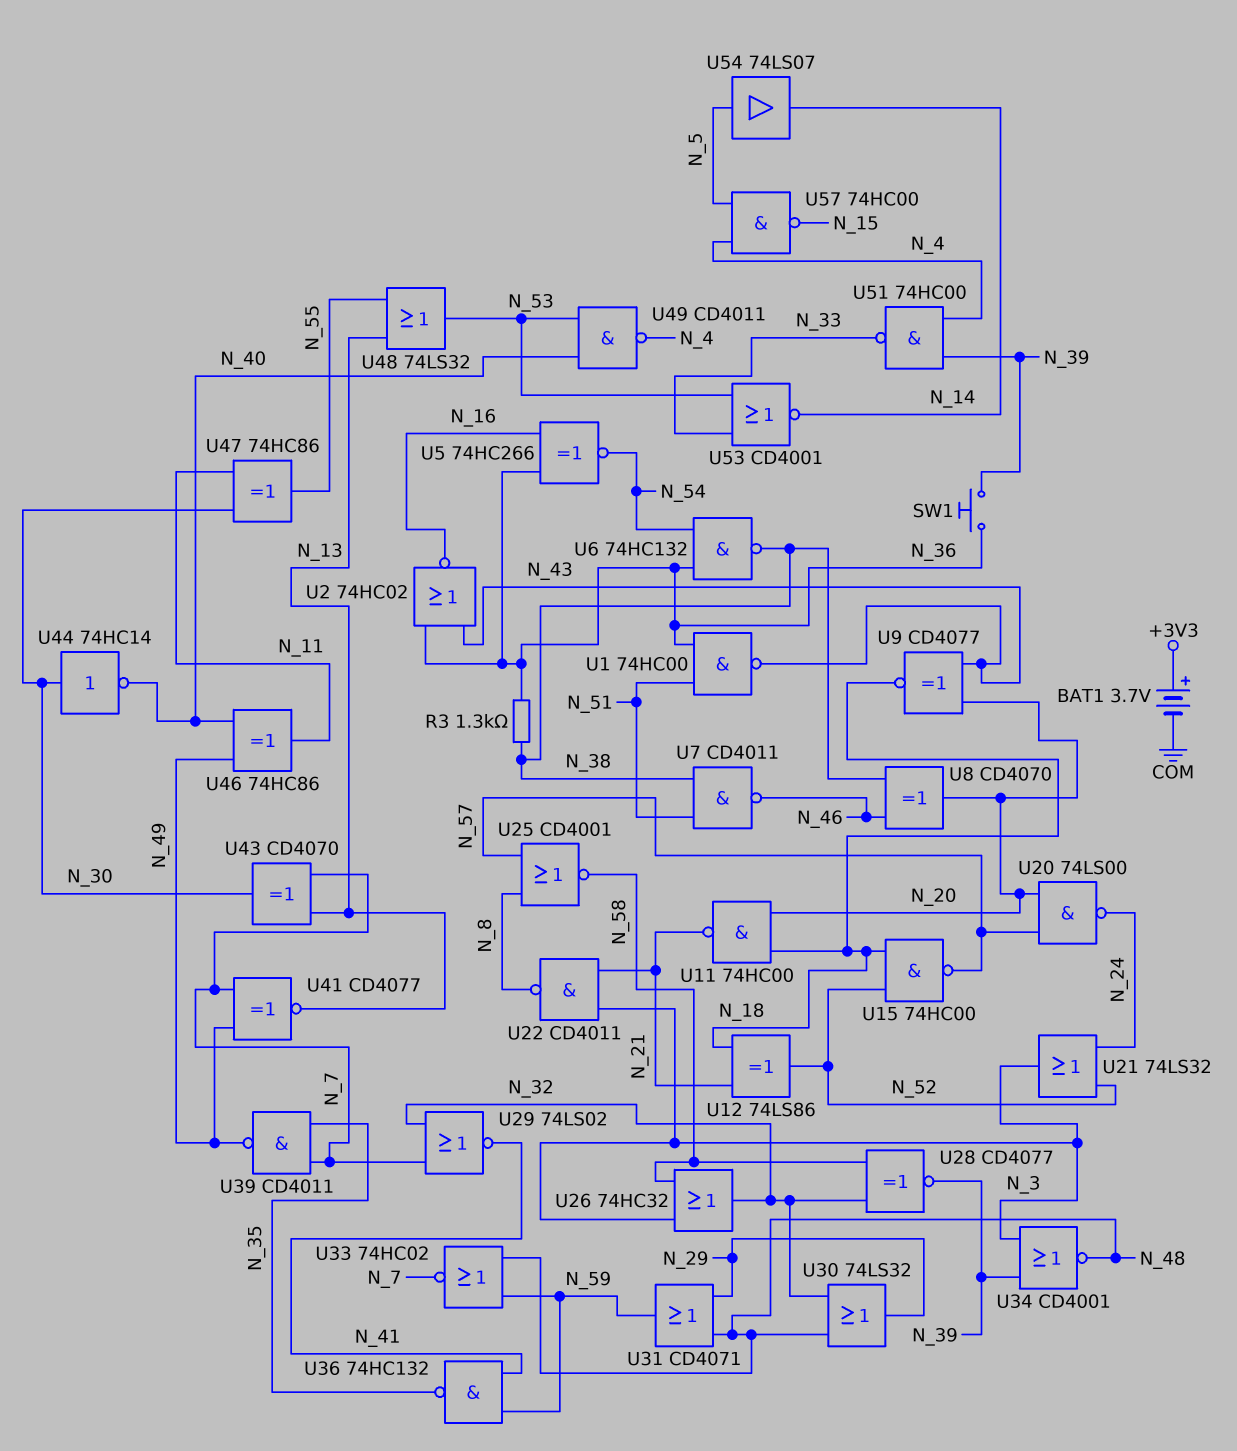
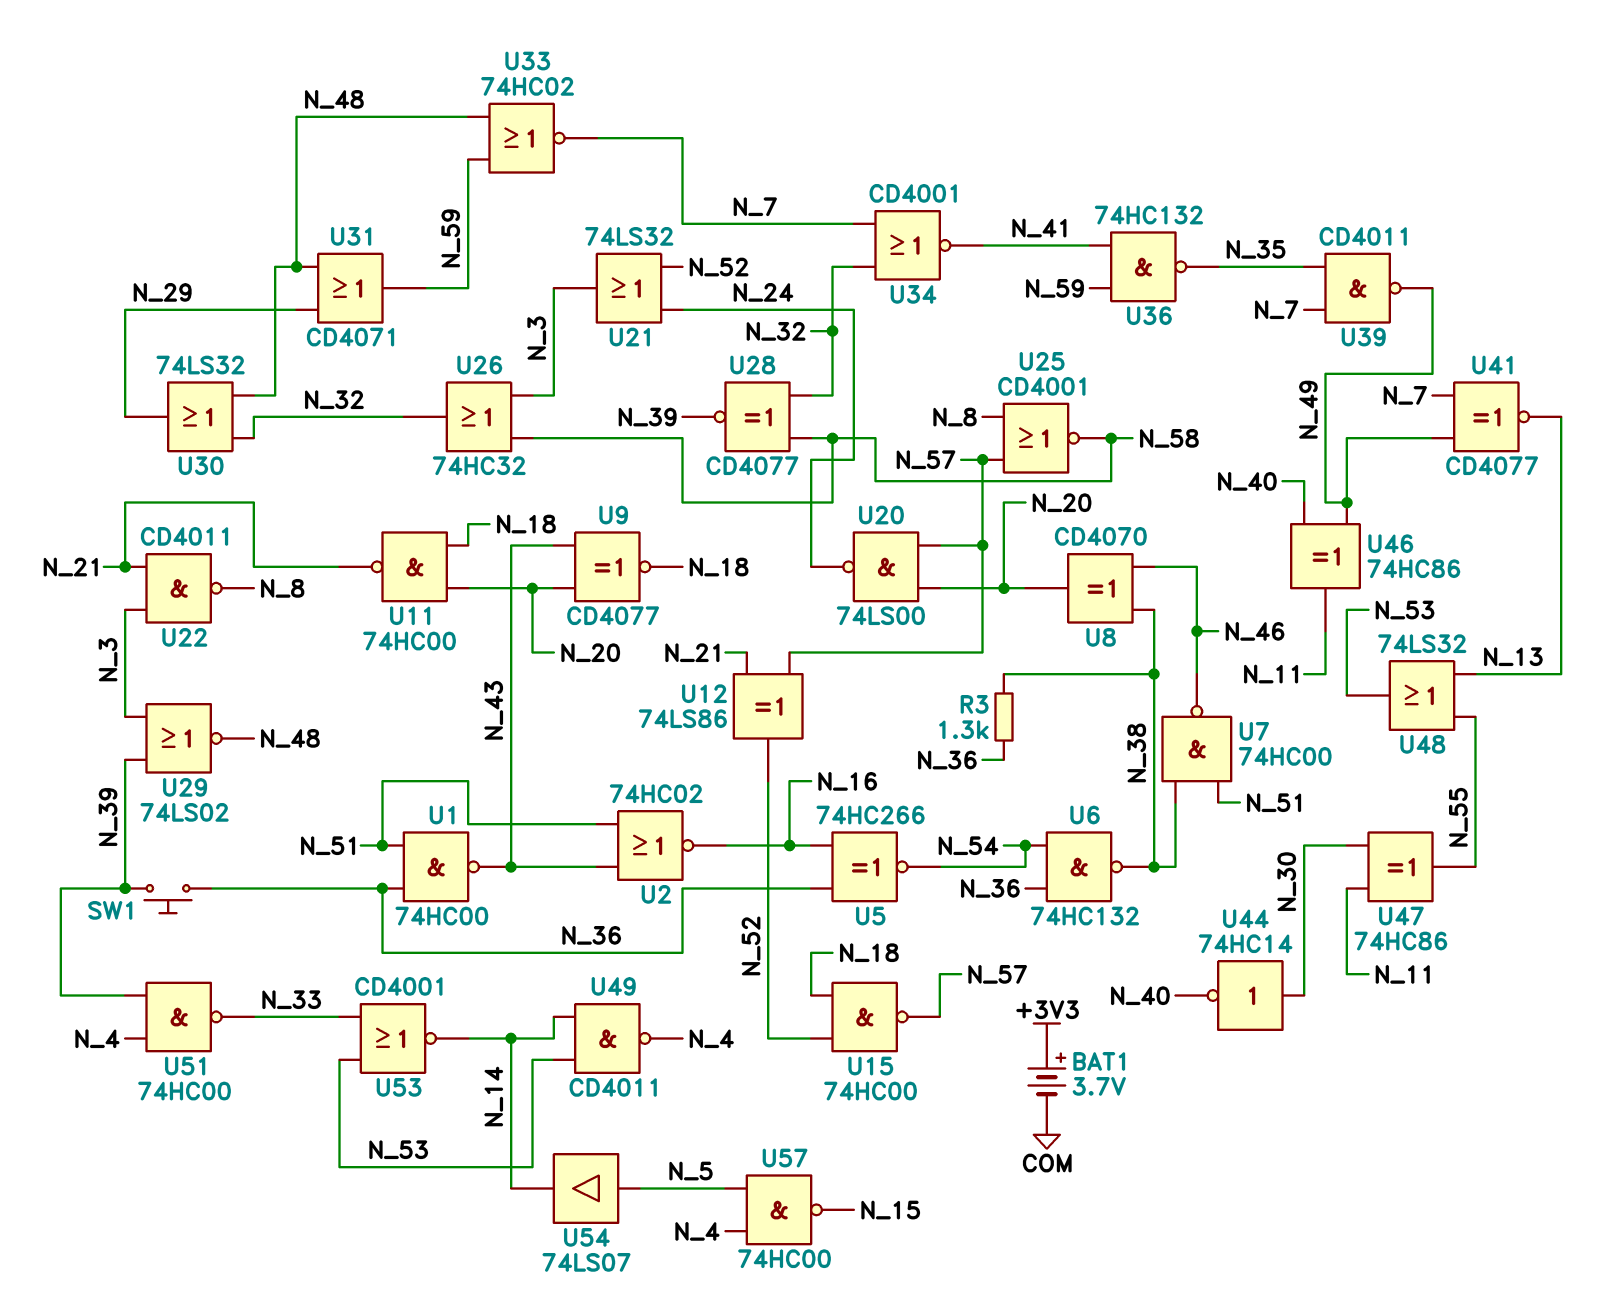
U2: NOR 74HC02 (in N_36, in N_43, out N_16) -> NOR 74HC02 (in N_43, in N_51, out N_16)
U7: NAND CD4011 (in N_38, in N_51, out N_46) -> NAND 74HC00 (in N_38, in N_51, out N_46)
U12: XOR 74LS86 (in N_18, in N_21, out N_52) -> XOR 74LS86 (in N_21, in N_57, out N_52)
U29: NOR 74LS02 (in N_7, in N_32, out N_41) -> NOR 74LS02 (in N_3, in N_39, out N_48)
U34: NOR CD4001 (in N_3, in N_39, out N_48) -> NOR CD4001 (in N_7, in N_32, out N_41)
U43: XOR CD4070 (in N_7, in N_13, out N_30) -> none
U49: NAND CD4011 (in N_40, in N_53, out N_4) -> NAND CD4011 (in N_14, in N_53, out N_4)

